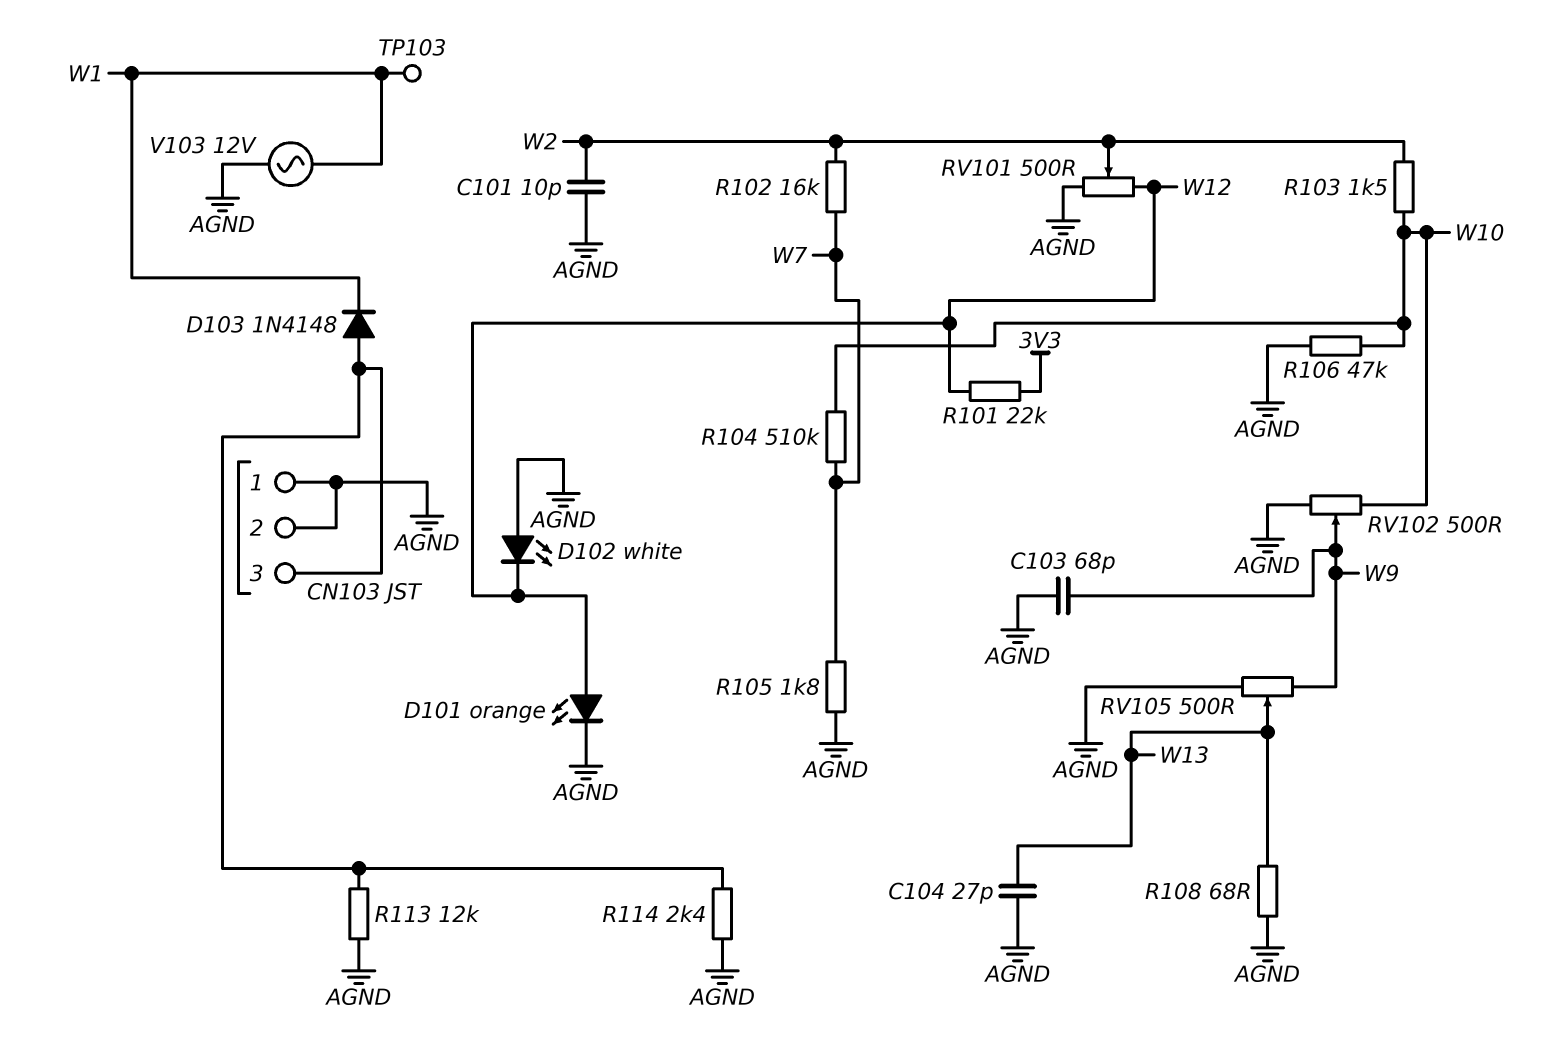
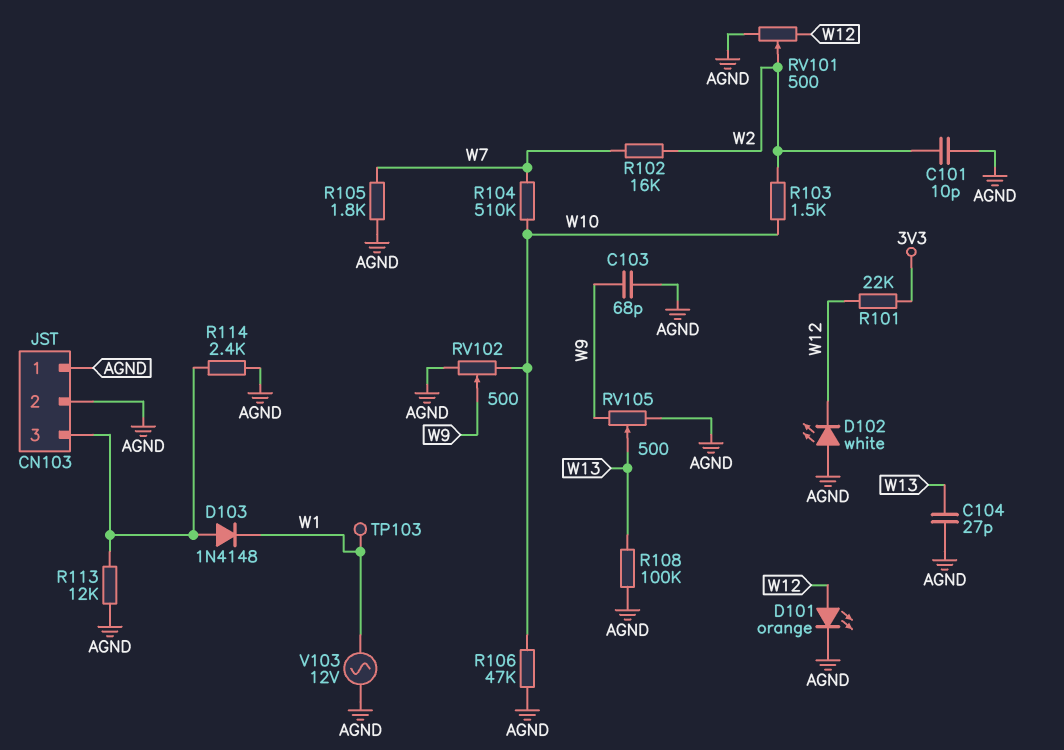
R108: 68 (AGND, W13) -> 100k (AGND, W13)

